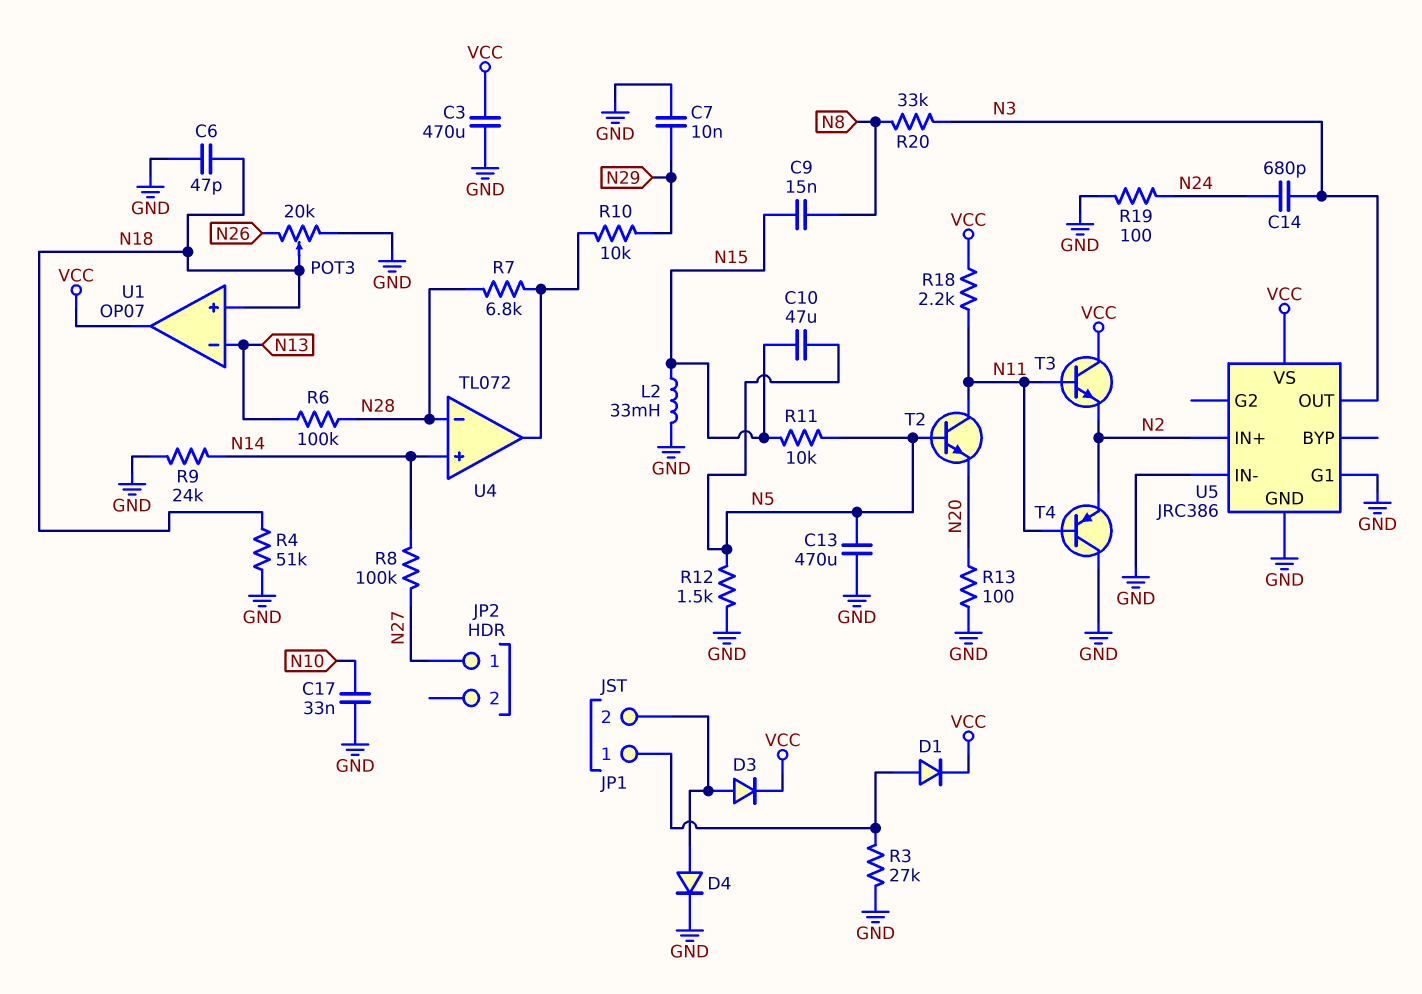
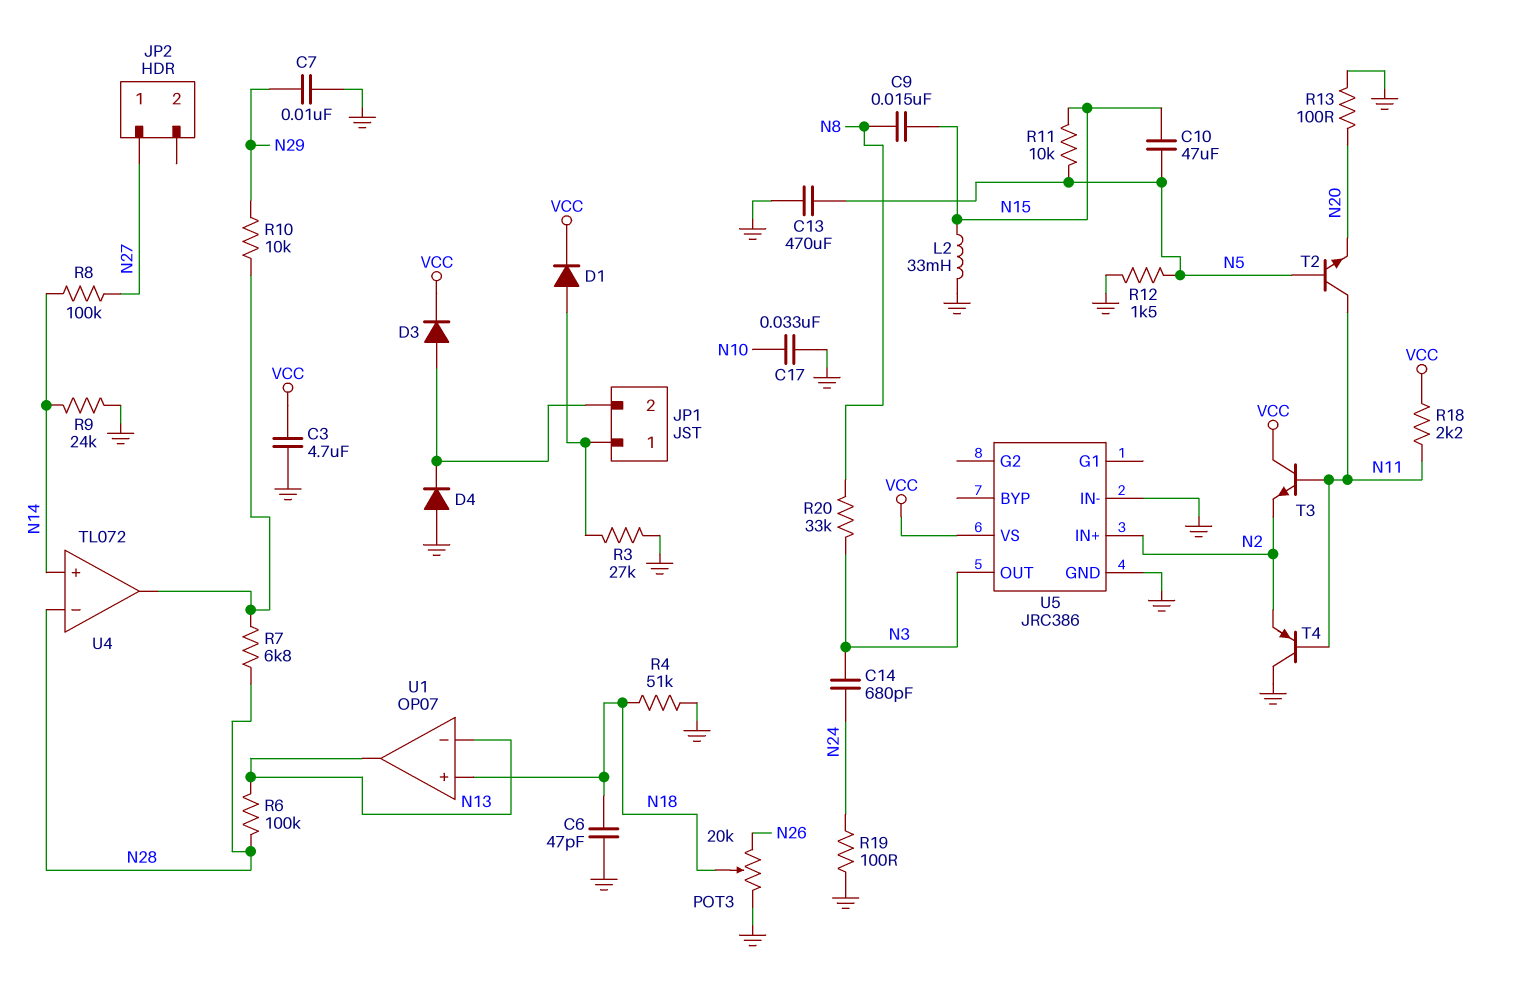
C3: 470uF (GND, VCC) -> 4.7uF (GND, VCC)
D4: diode (A JP1/2, K GND) -> diode (A GND, K JP1/2)
U1 pin out: VCC -> N13
U5 pin G1: GND -> none

